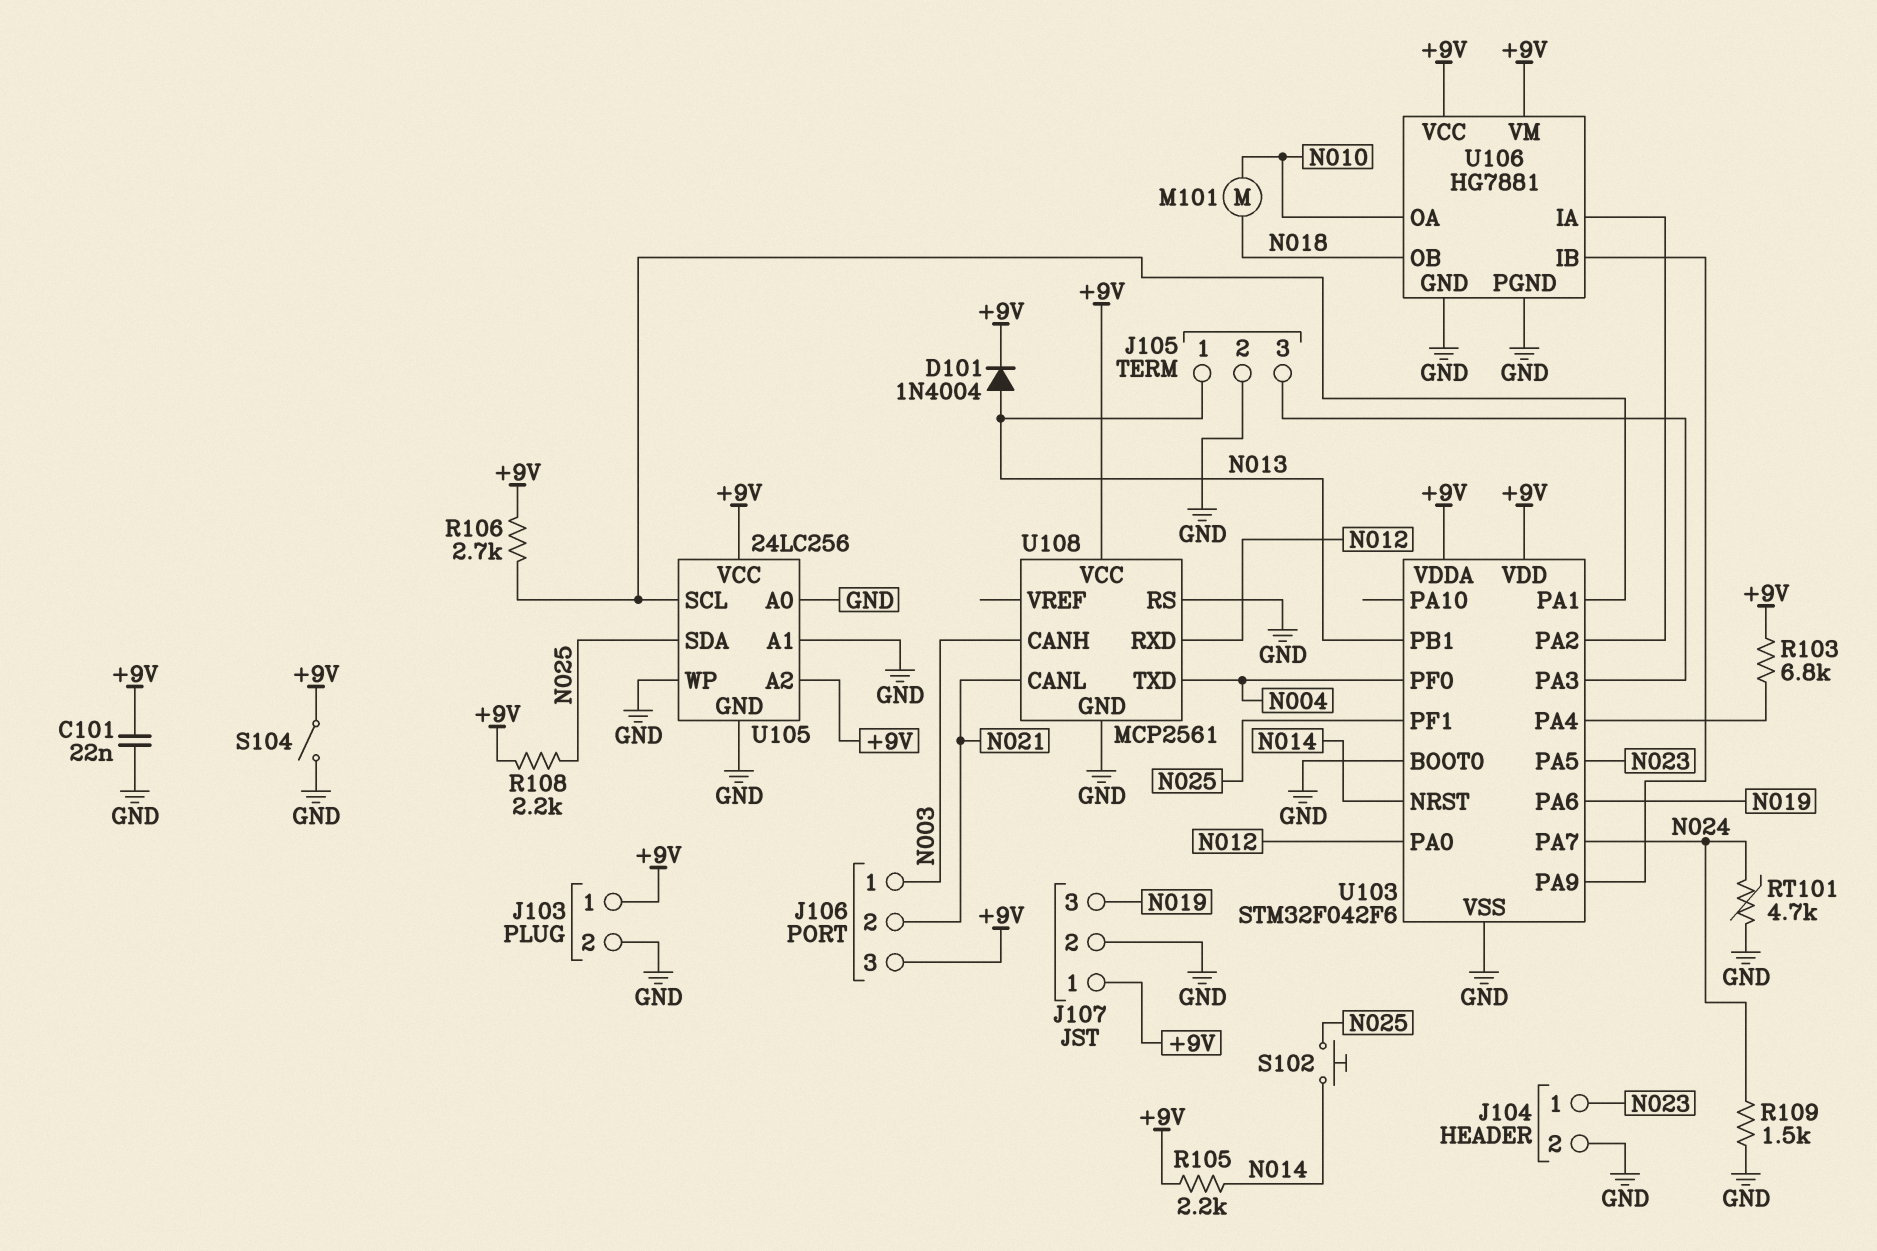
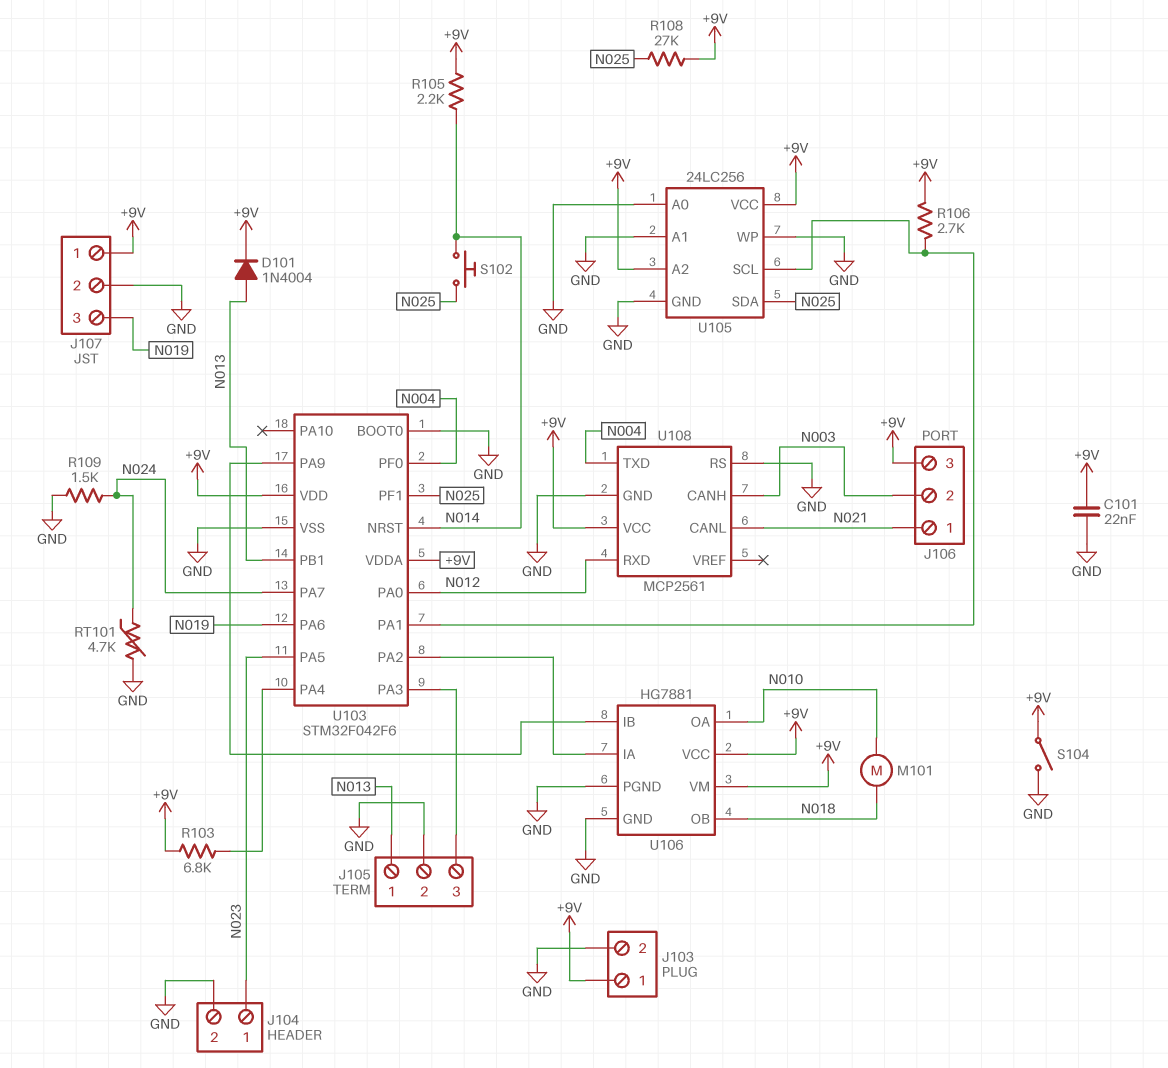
J106 pin 1: N003 -> N021
J106 pin 2: N021 -> N003
R108: 2.2k (+9V, N025) -> 27k (+9V, N025)

